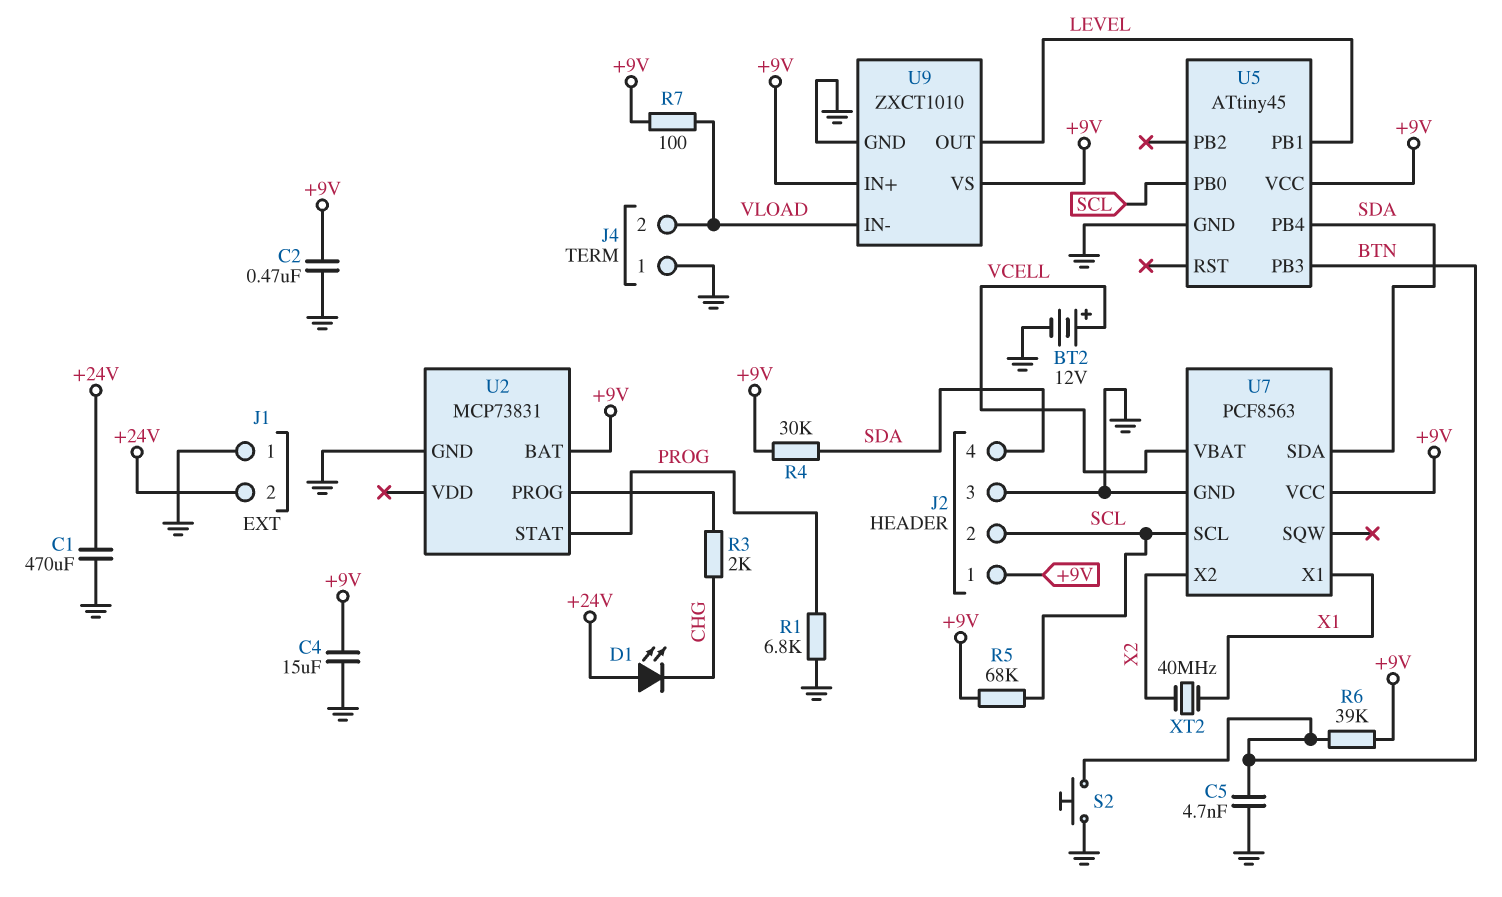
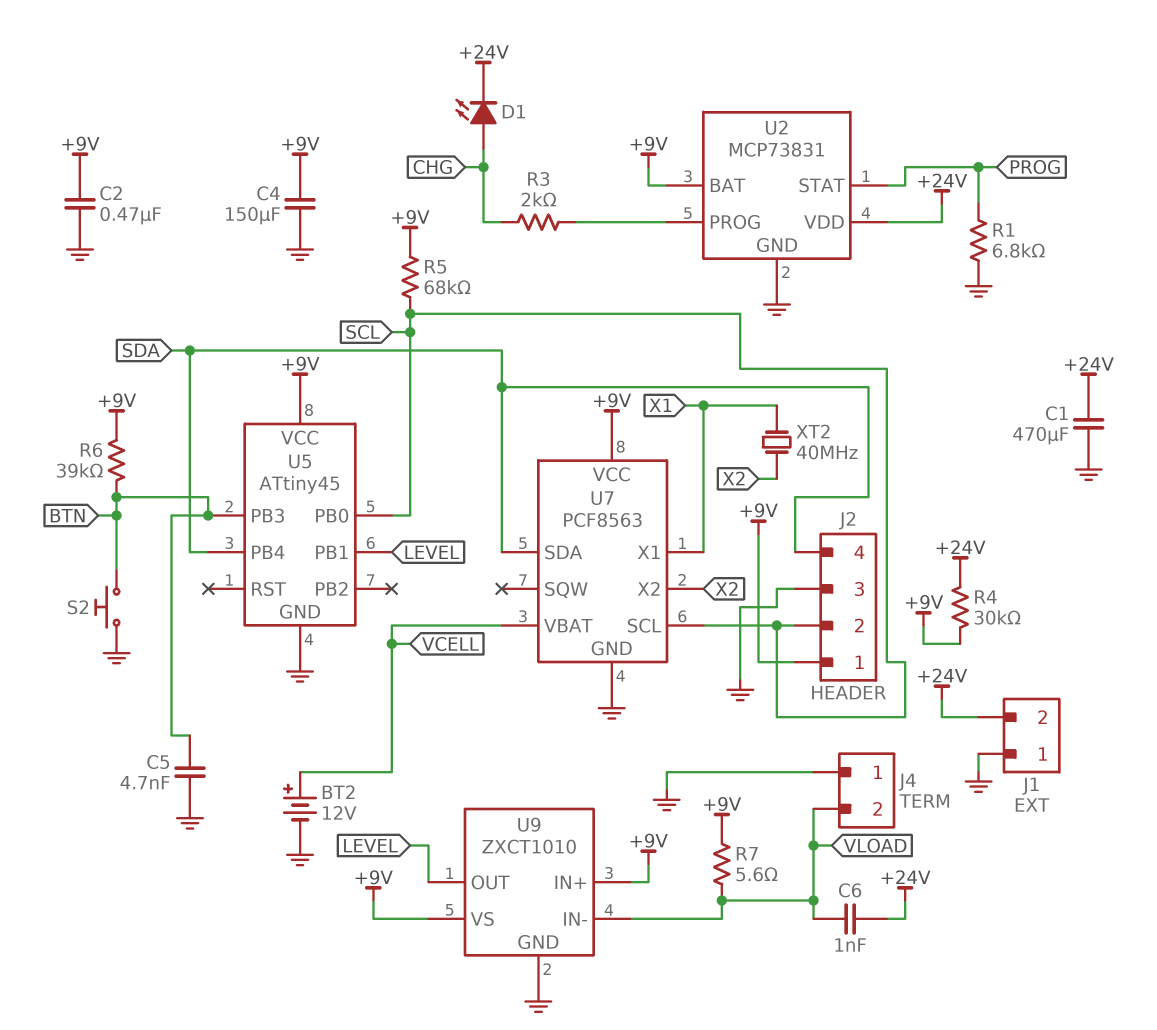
C4: 15uF (+9V, GND) -> 150uF (+9V, GND)
C6: none -> 1nF (+24V, VLOAD)
D1: LED (A +24V, K CHG) -> LED (A CHG, K +24V)
R4: 30k (+9V, SDA) -> 30k (+9V, +24V)
R7: 100 (+9V, VLOAD) -> 5.6 (+9V, VLOAD)
U2 pin VDD: none -> +24V

